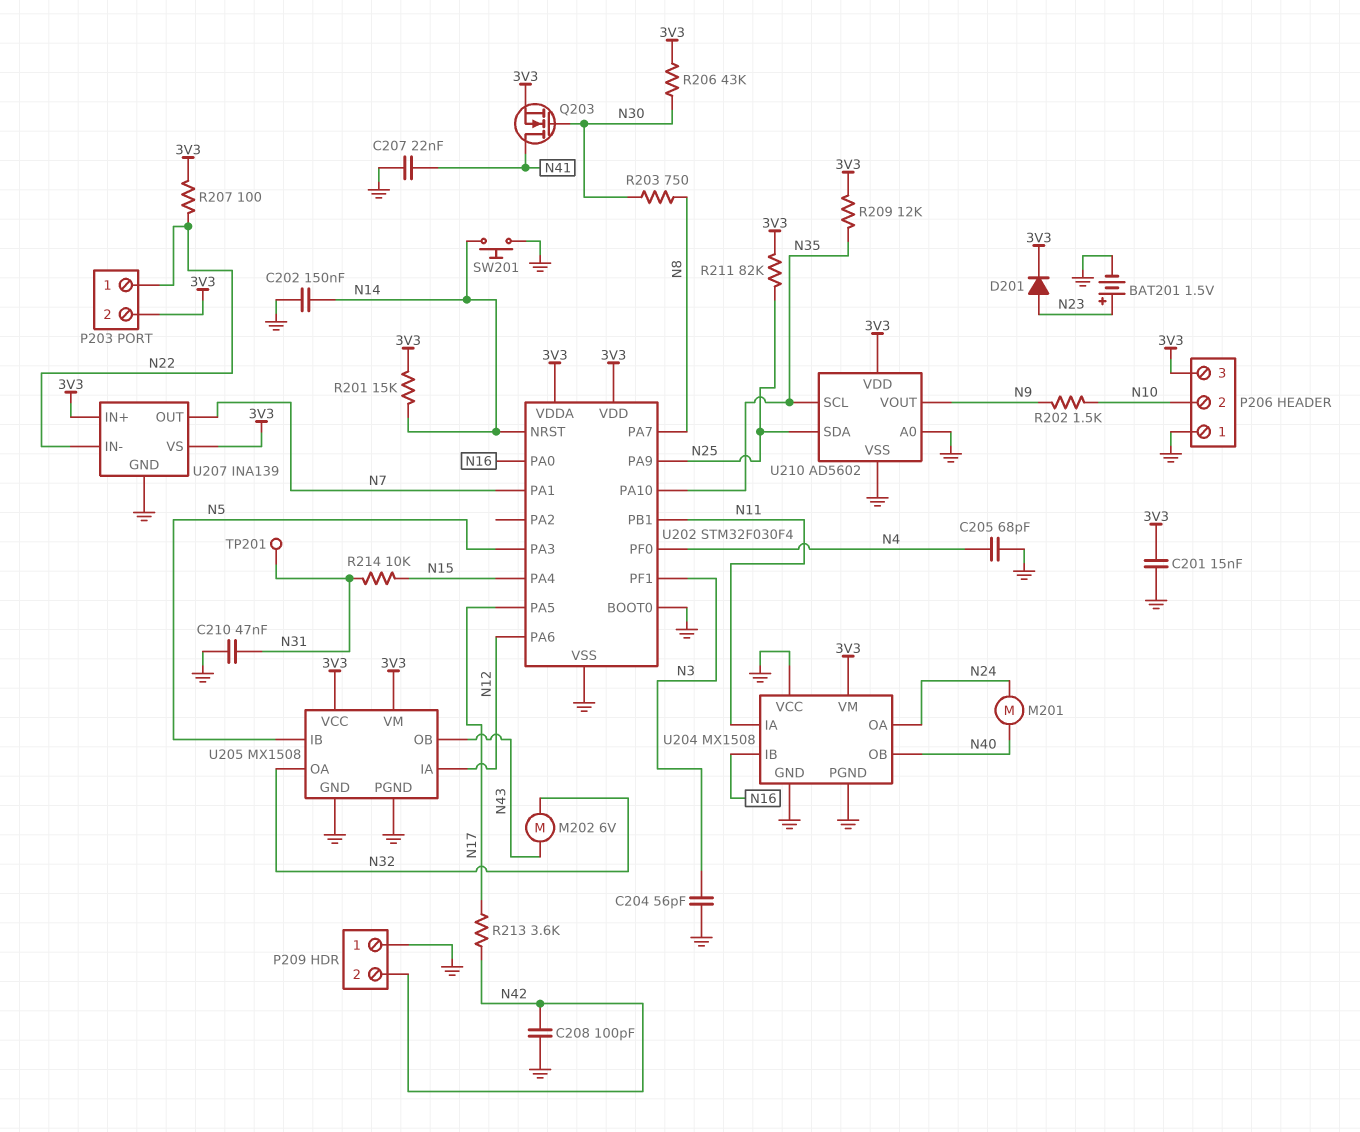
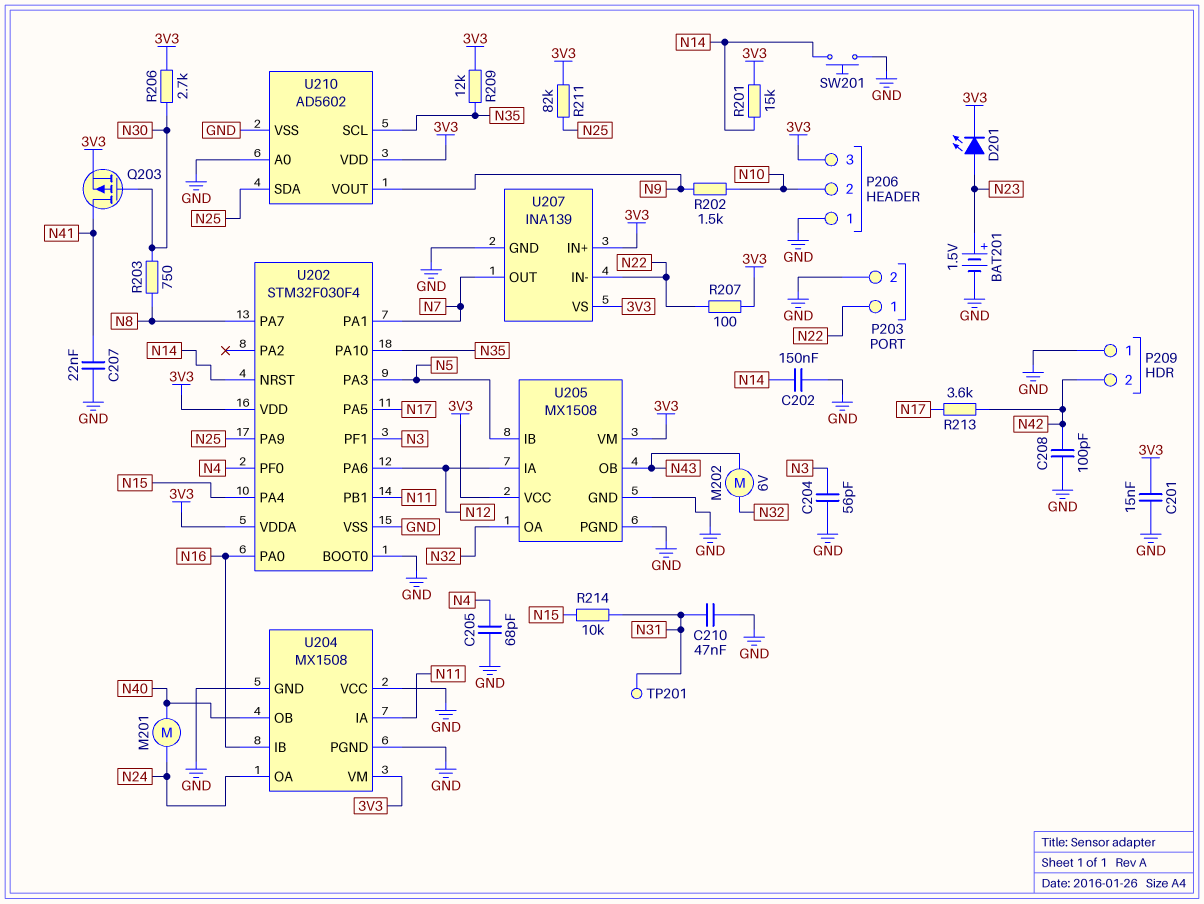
D201: diode (A N23, K 3V3) -> LED (A N23, K 3V3)
P203 pin 2: 3V3 -> GND
Q203: NMOS (G N30, D N41, S 3V3) -> PMOS (G N30, D N41, S 3V3)
R206: 43k (3V3, N30) -> 2.7k (3V3, N30)

